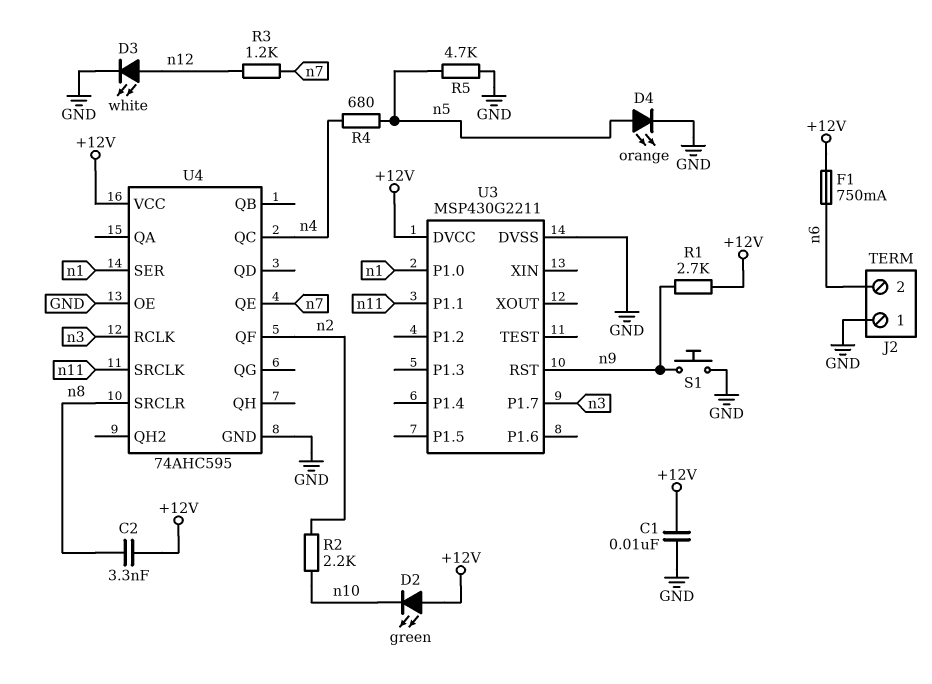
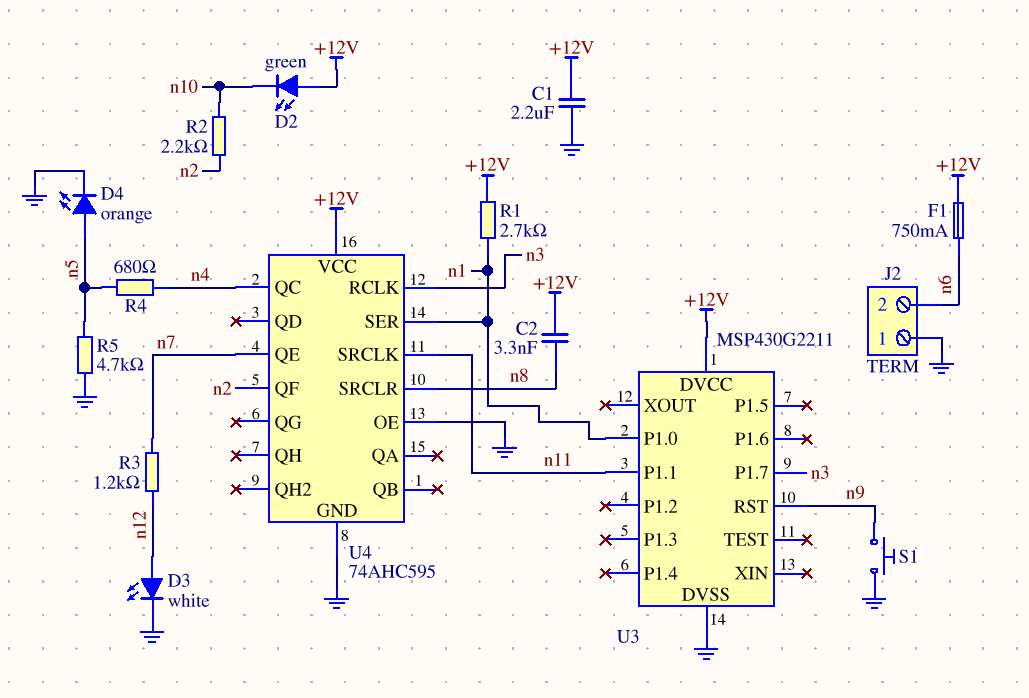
C1: 10nF (+12V, GND) -> 2.2uF (+12V, GND)
R1: 2.7k (+12V, n9) -> 2.7k (+12V, n1)

